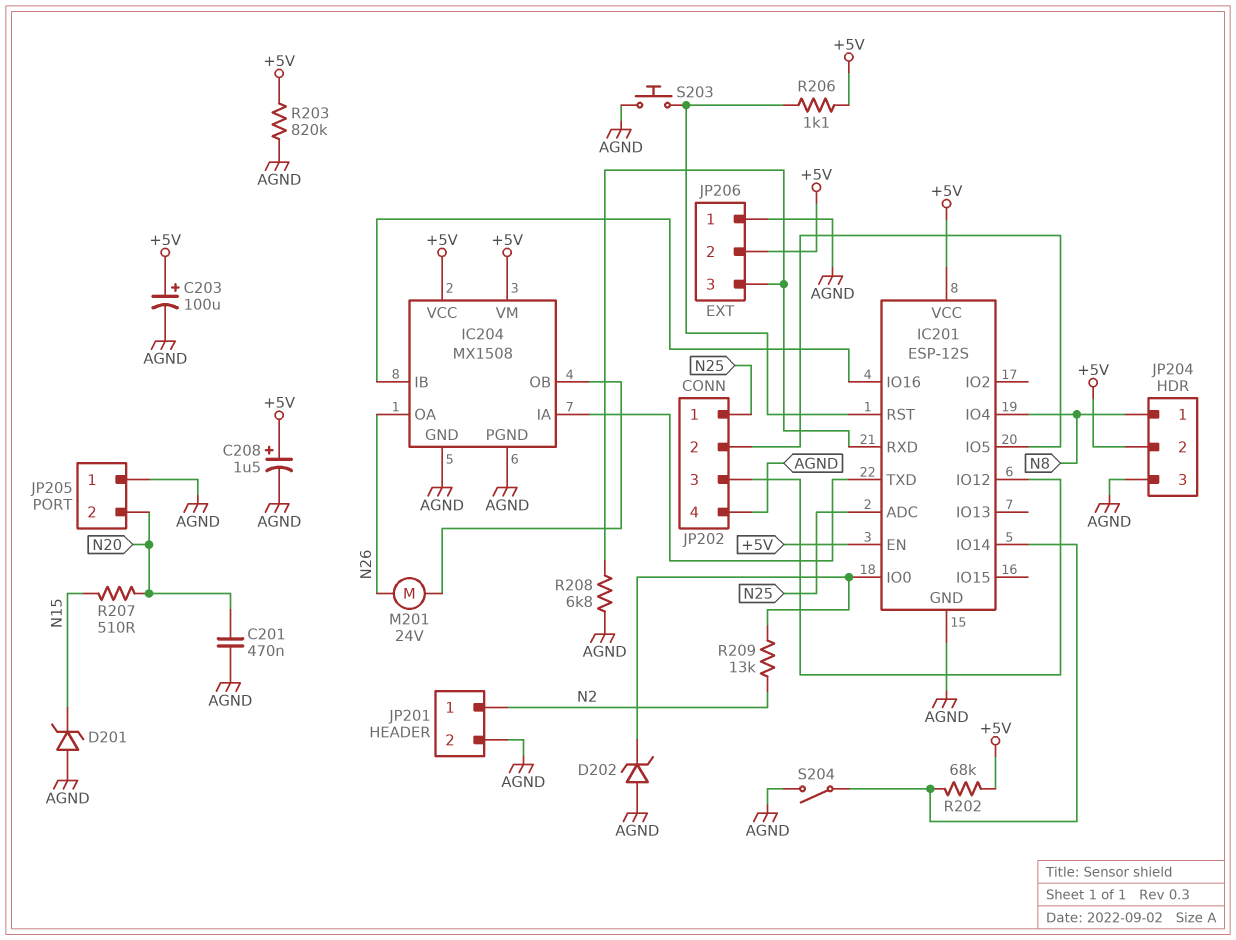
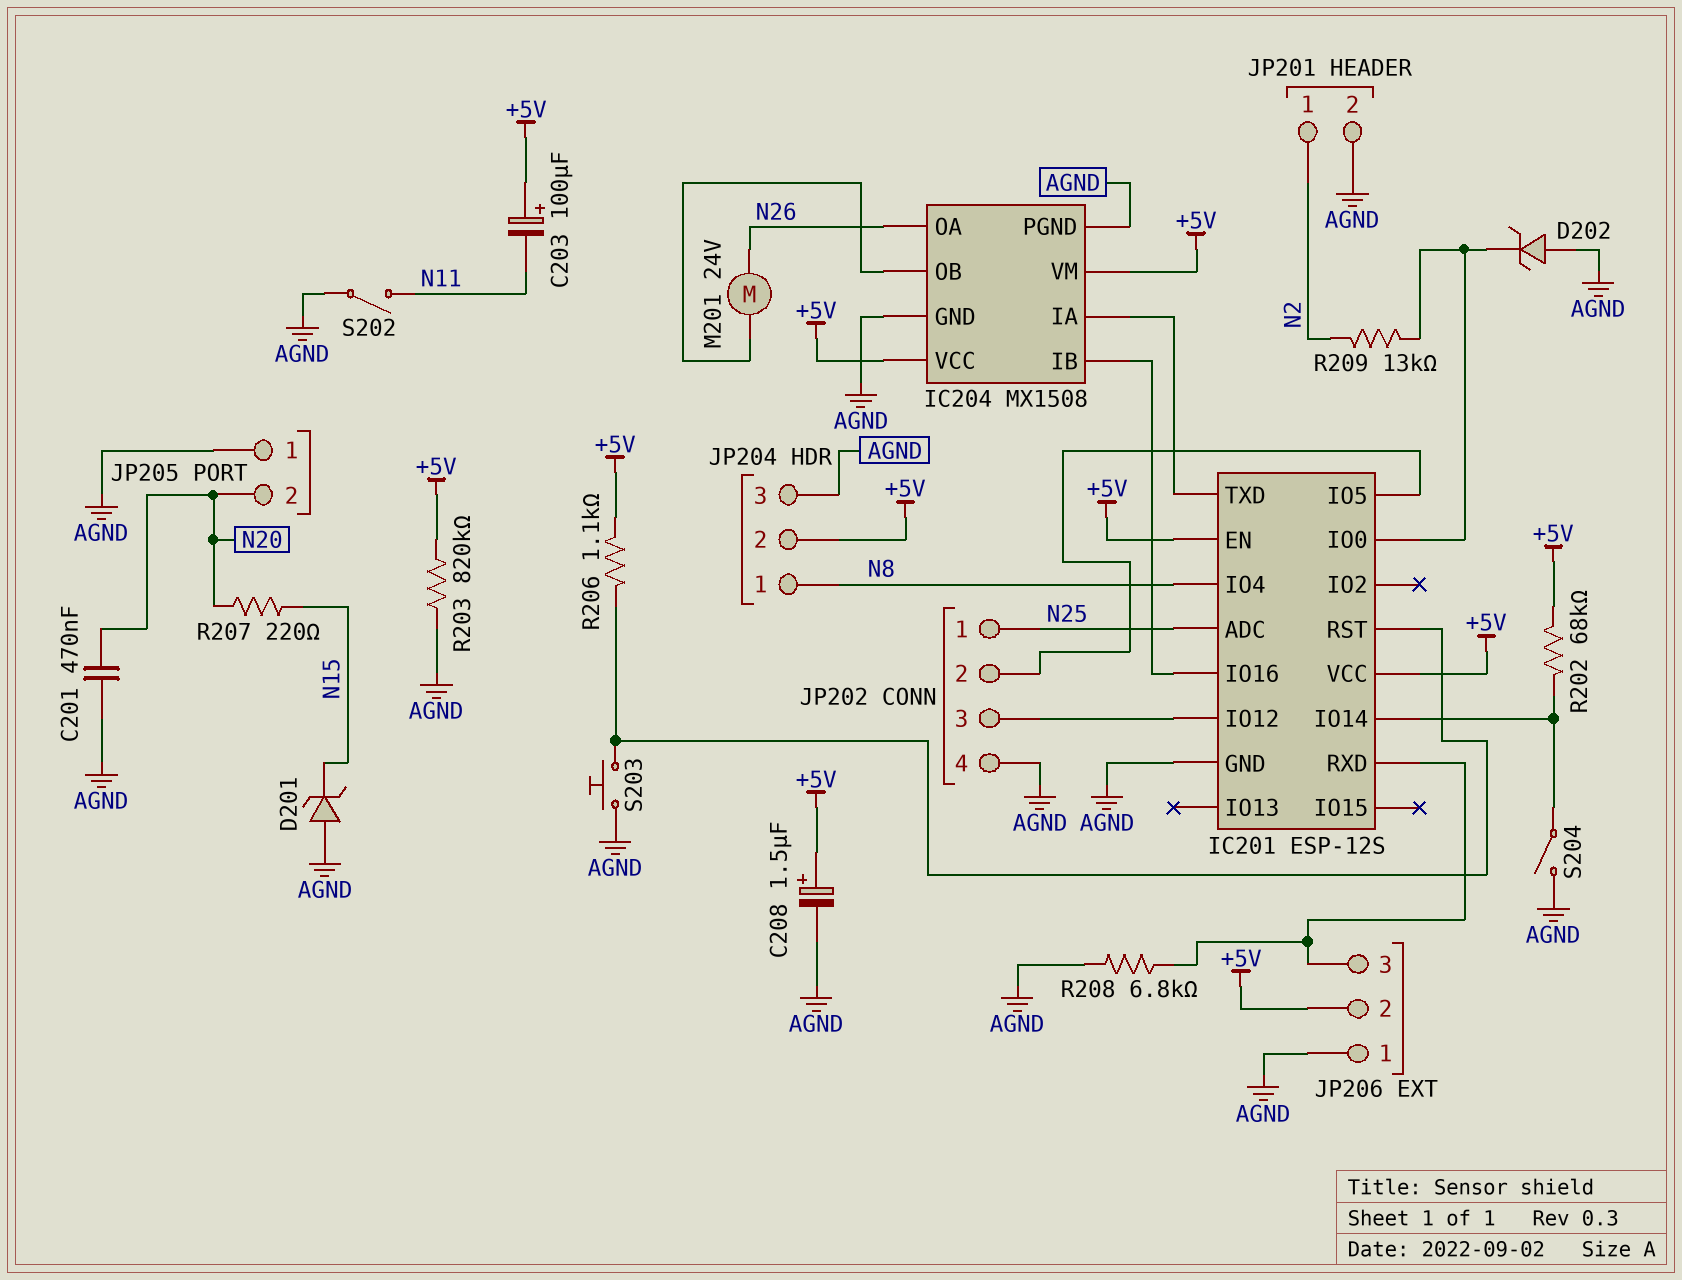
C203: 100uF (plus +5V, minus AGND) -> 100uF (plus +5V, minus N11)
R207: 510 (N15, N20) -> 220 (N15, N20)
S202: none -> switch (AGND, N11)

